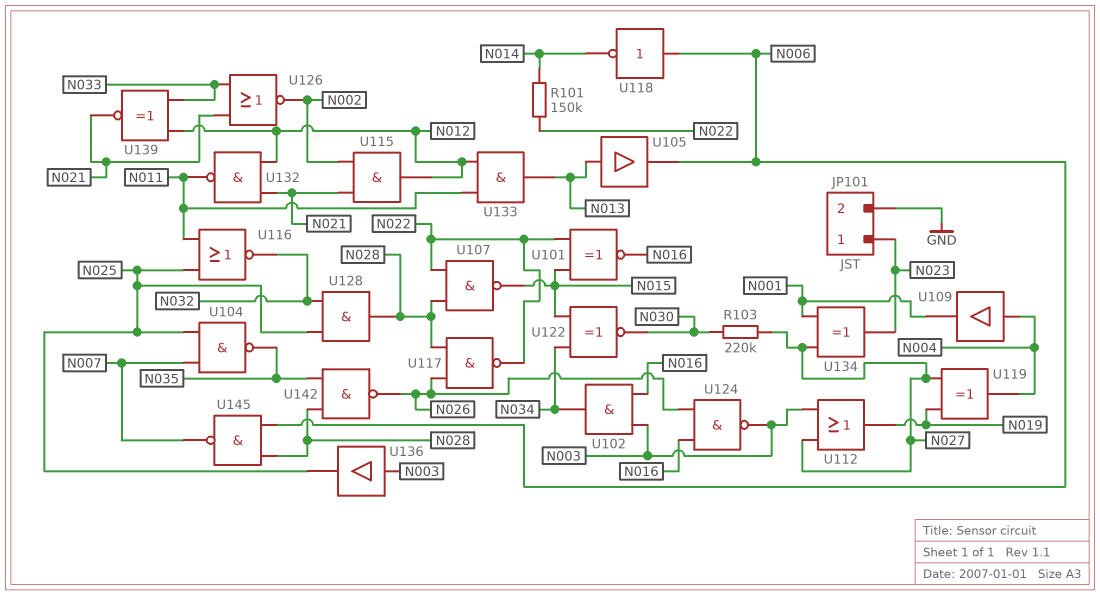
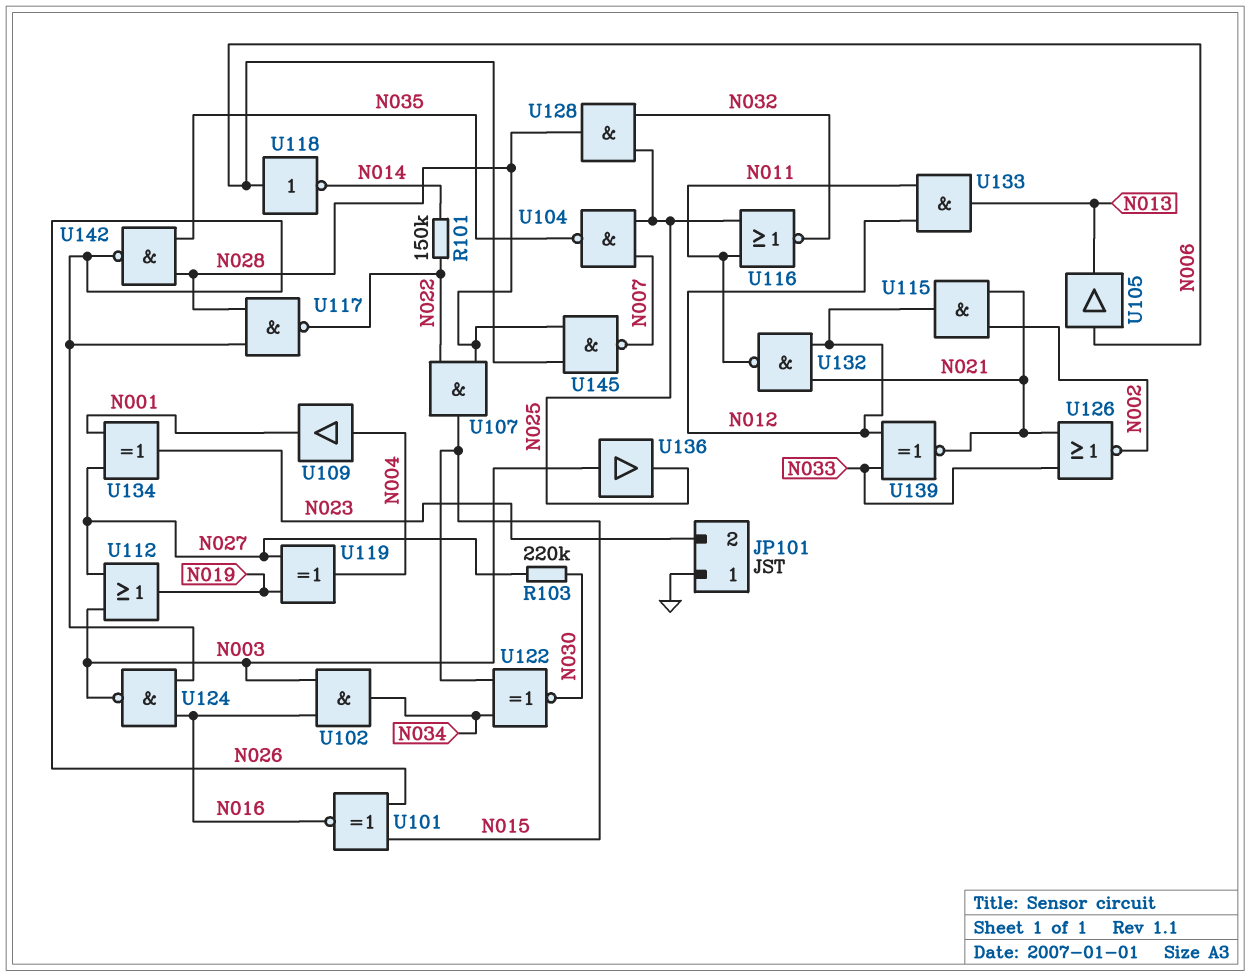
JP101 pin 1: N023 -> GND
JP101 pin 2: GND -> N023
U101: XNOR (in N015, in N022, out N016) -> XNOR (in N015, in N026, out N016)
U105: buffer (in N013, out N006) -> buffer (in N006, out N013)
U107: NAND (in N022, in N028, out N015) -> AND (in N022, in N028, out N015)

